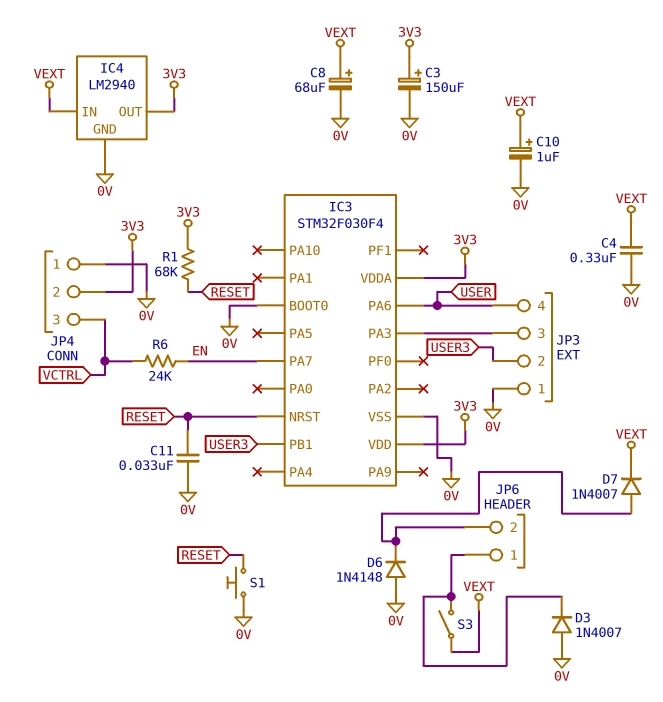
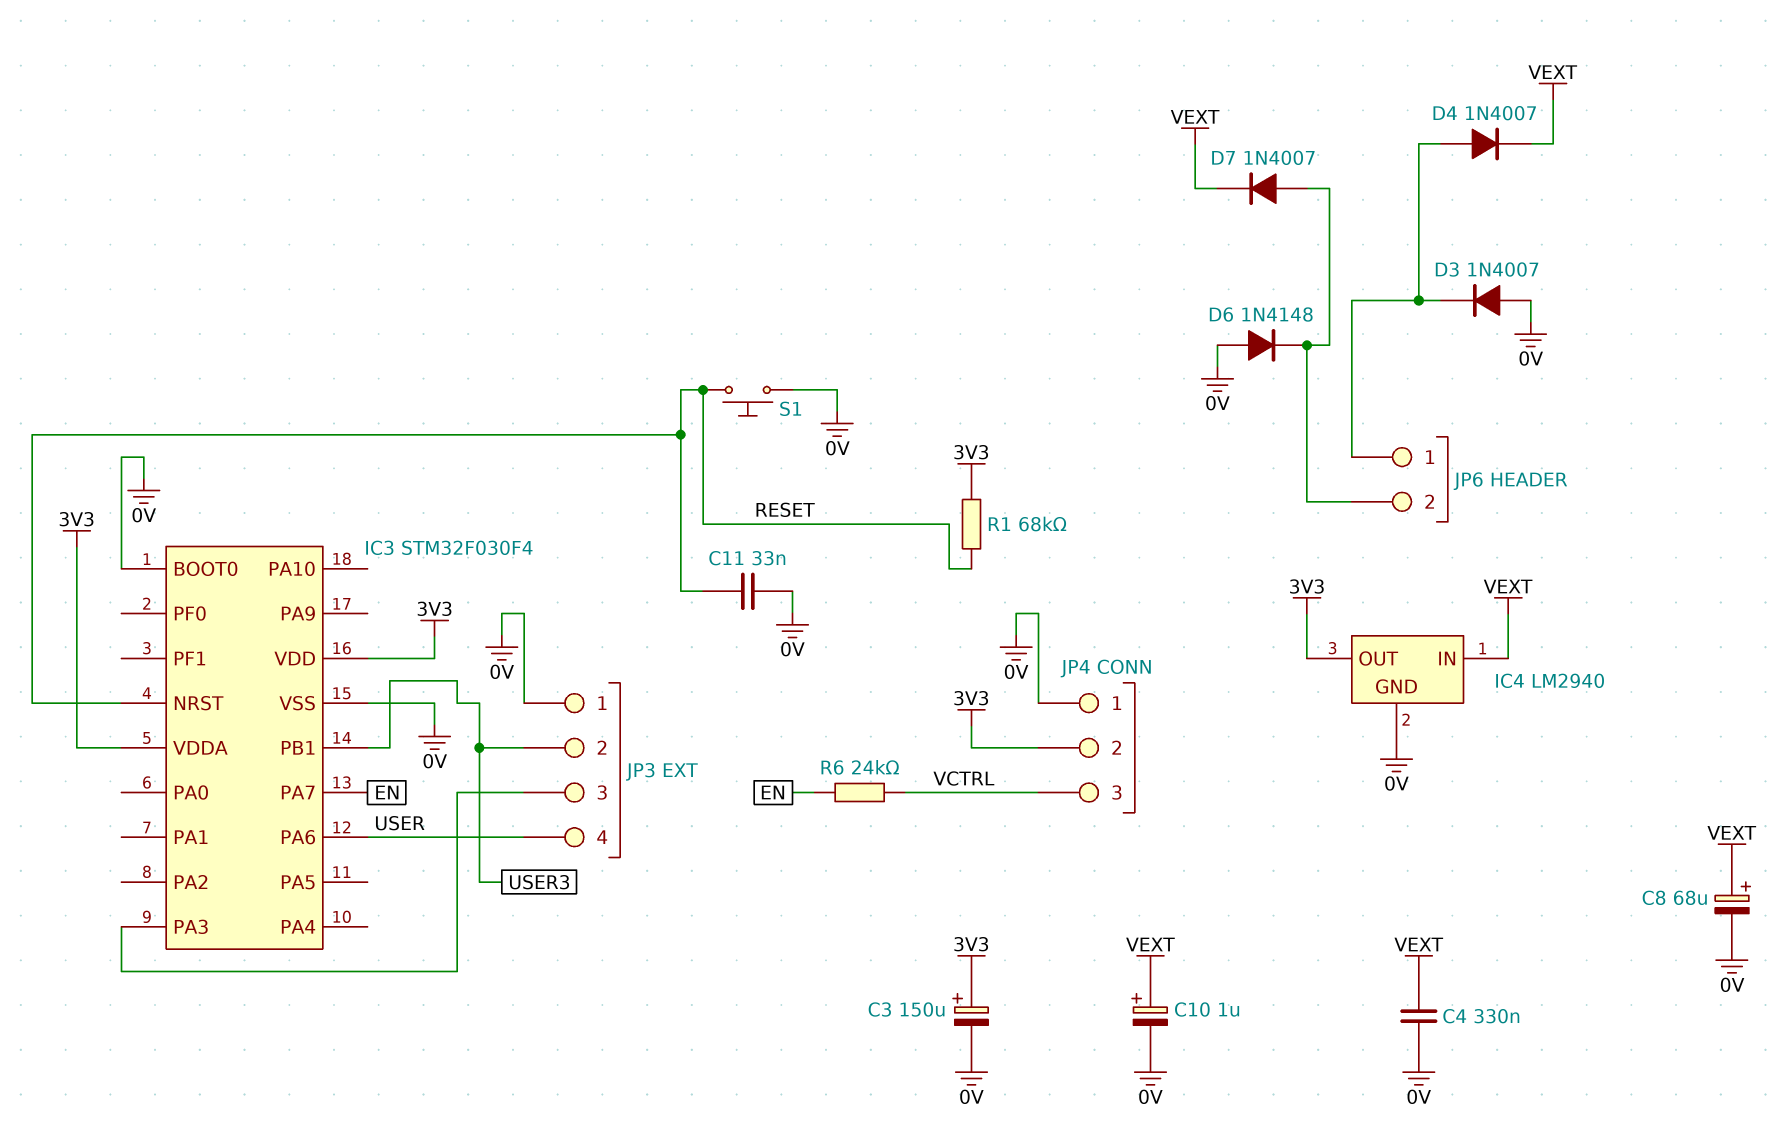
D4: none -> diode 1N4007 (A JP6/1, K VEXT)
S3: switch (JP6/1, VEXT) -> none

